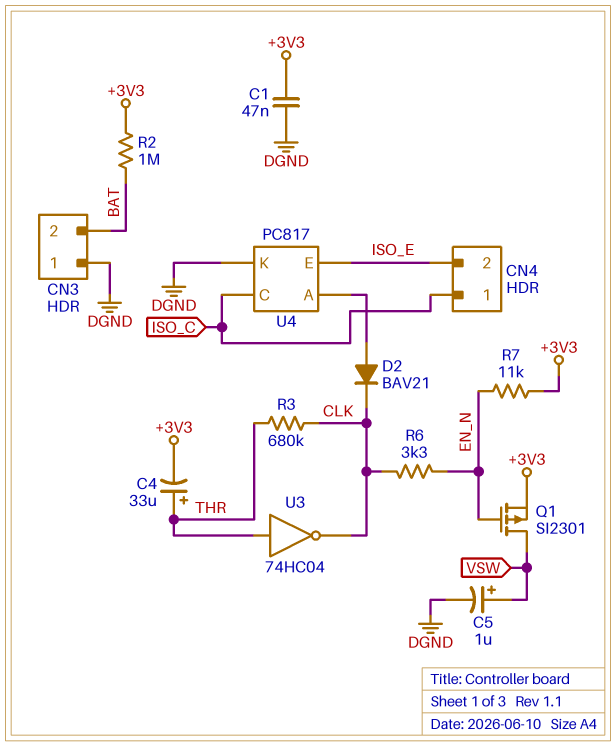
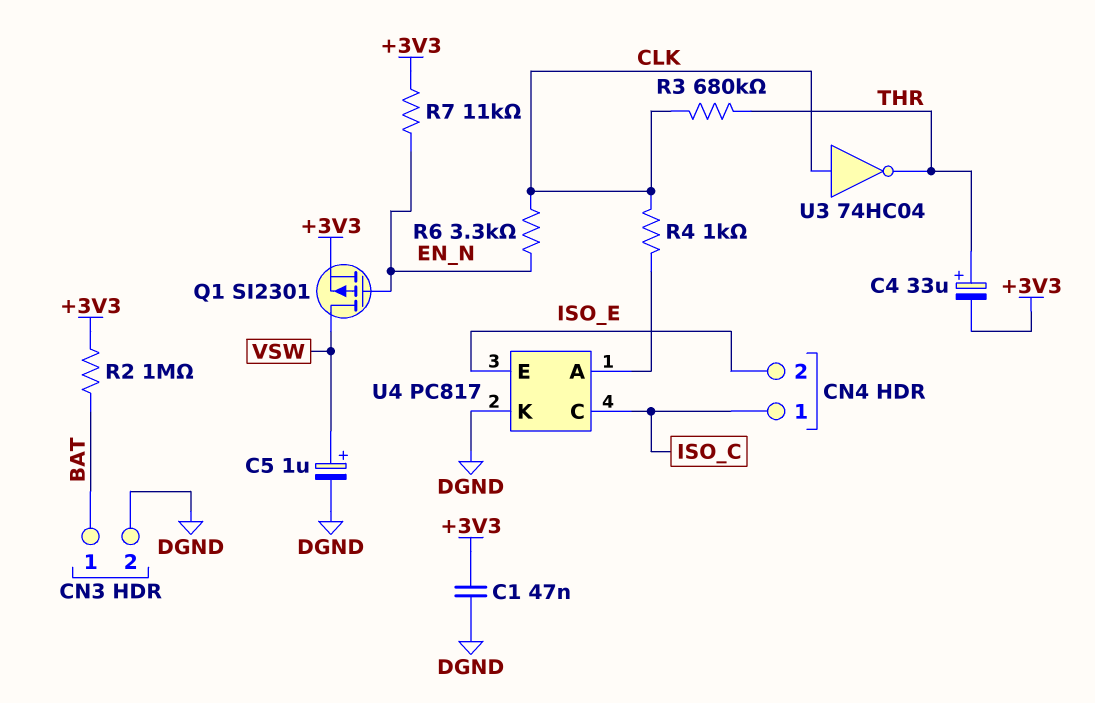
CN3 pin 1: DGND -> BAT
CN3 pin 2: BAT -> DGND
D2: diode BAV21 (A U4/A, K CLK) -> none
R4: none -> 1k (CLK, U4/A)
U3: NOT 74HC04 (in THR, out CLK) -> NOT 74HC04 (in CLK, out THR)

